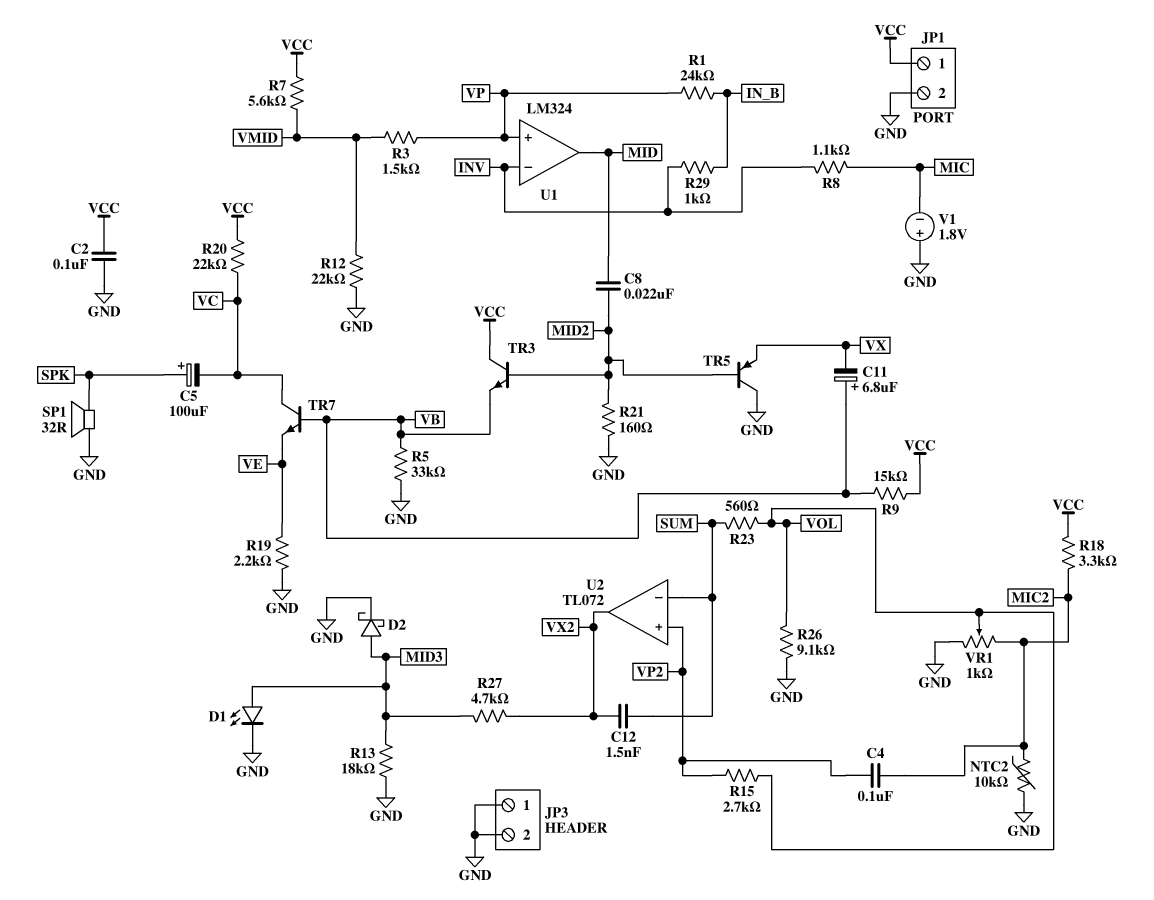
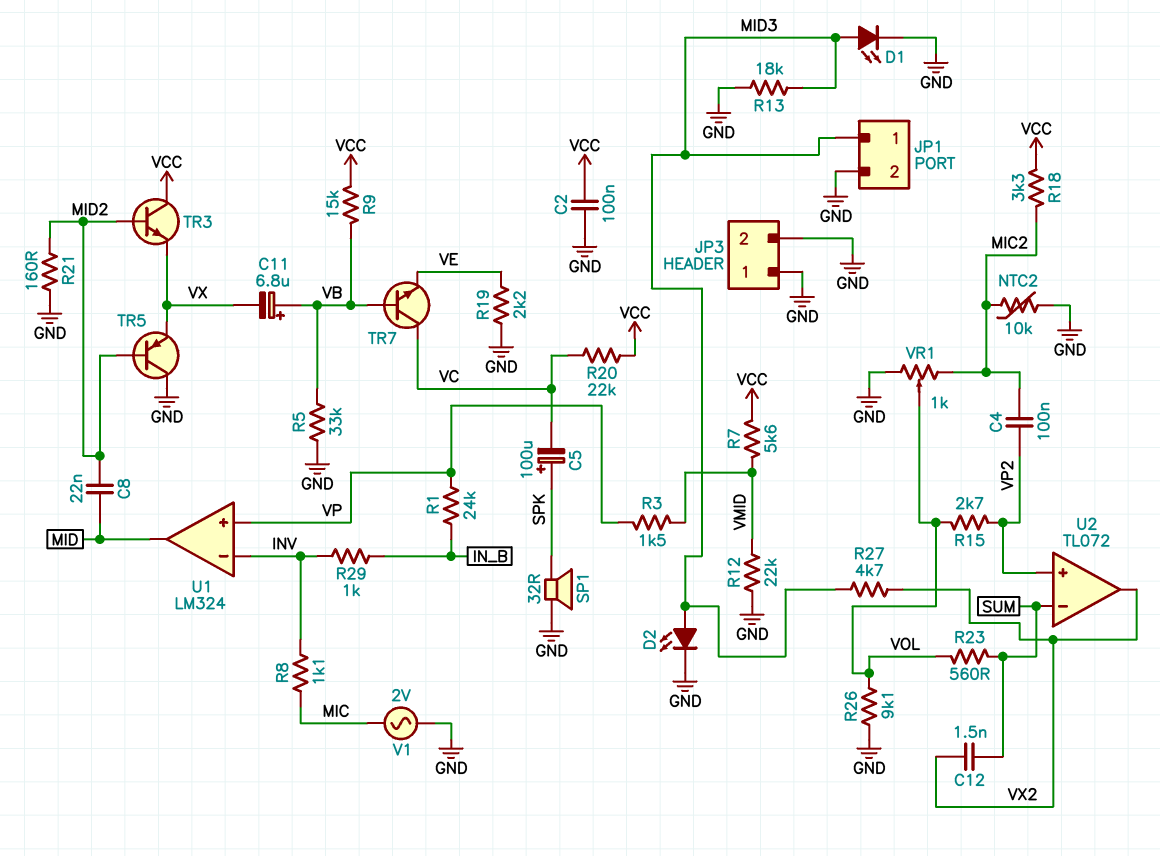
D2: schottky (A MID3, K GND) -> LED (A MID3, K GND)
JP1 pin 1: VCC -> MID3
TR3: NPN (B MID2, C VCC, E VB) -> NPN (B MID2, C VCC, E VX)
V1: 1.8V (plus GND, minus MIC) -> AC 2V (GND, MIC)

